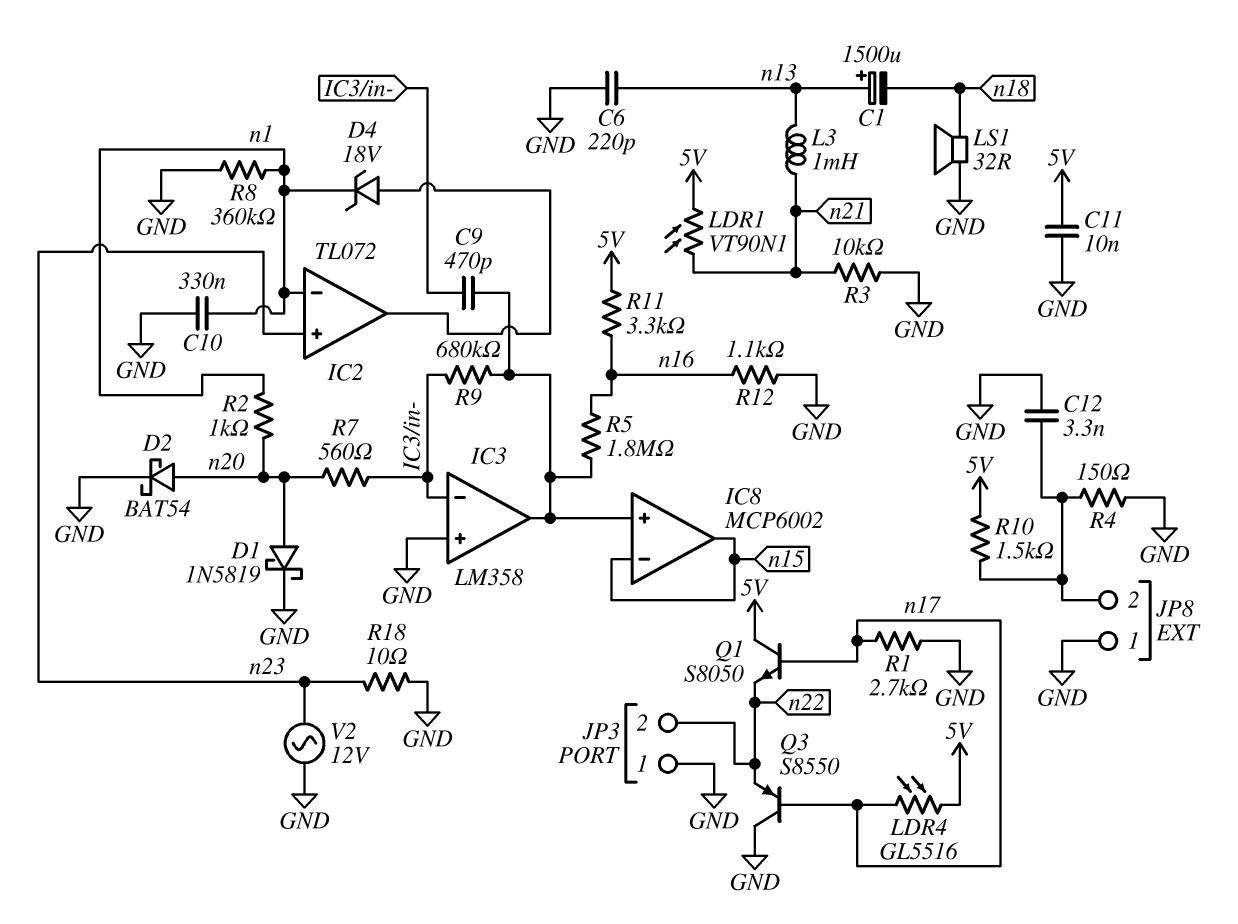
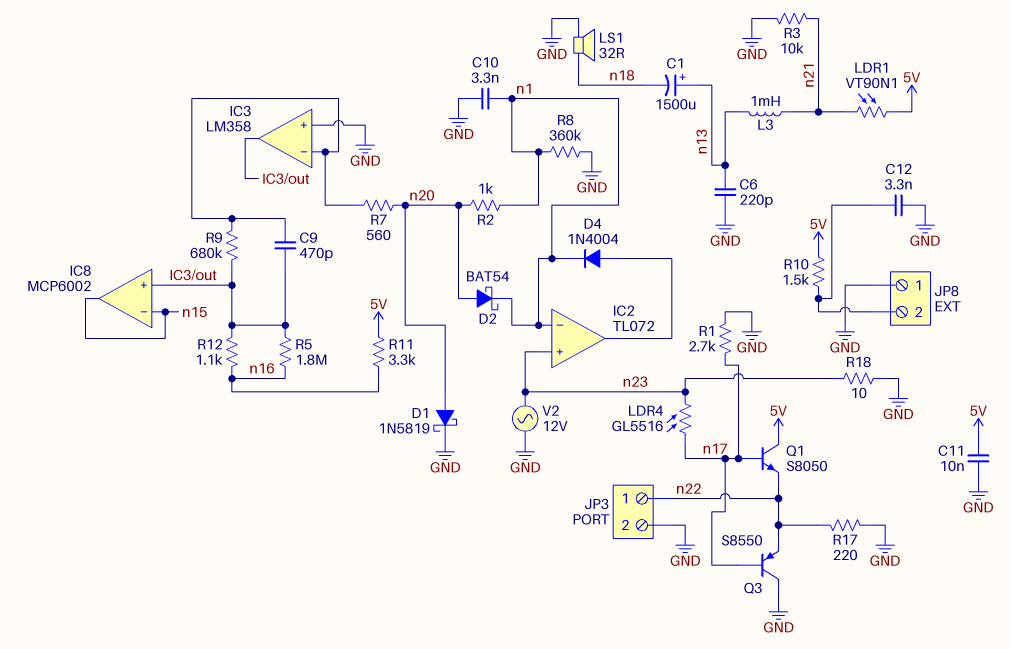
C10: 330nF (GND, n1) -> 3.3nF (GND, n1)
D2: schottky BAT54 (A n20, K GND) -> schottky BAT54 (A n20, K n1)
D4: zener 18V (A IC2/out, K n1) -> diode 1N4004 (A IC2/out, K n1)
JP3 pin 1: GND -> n22
JP3 pin 2: n22 -> GND
LDR4: GL5516 (5V, n17) -> GL5516 (n17, n23)
R4: 150 (GND, JP8/2) -> none
R12: 1.1k (GND, n16) -> 1.1k (IC3/out, n16)
R17: none -> 220 (GND, n22)

